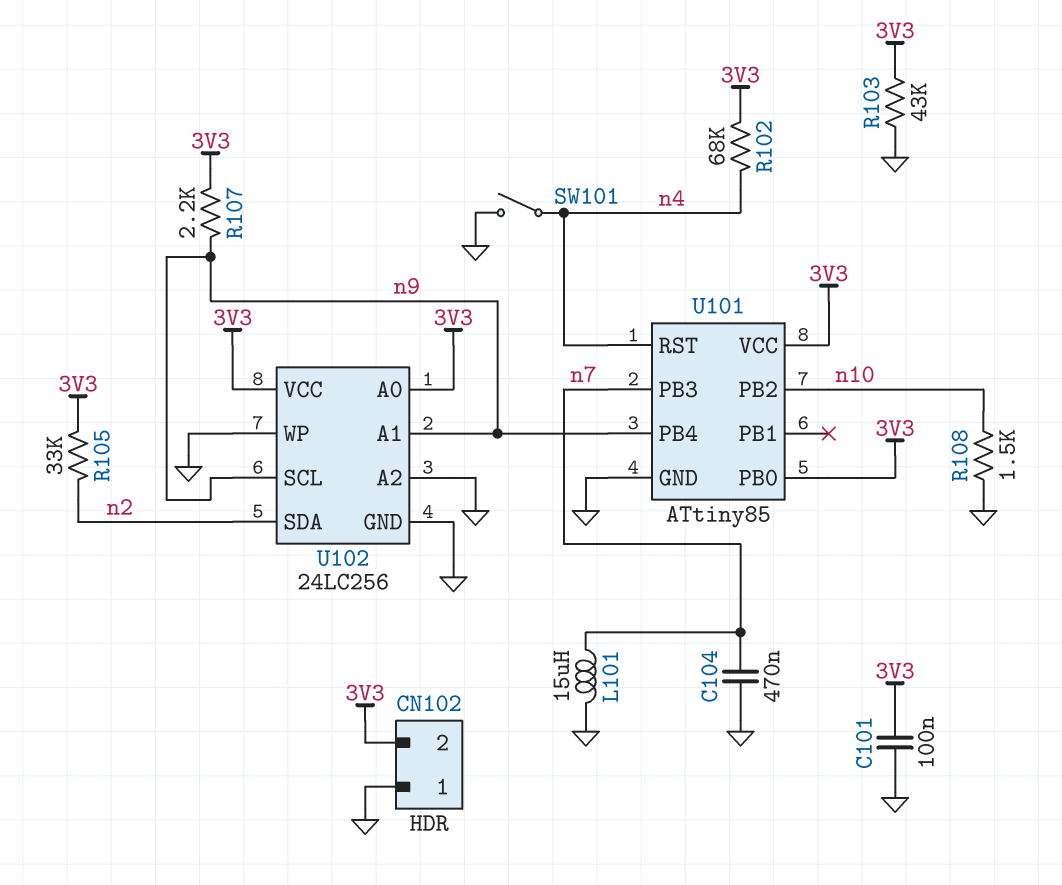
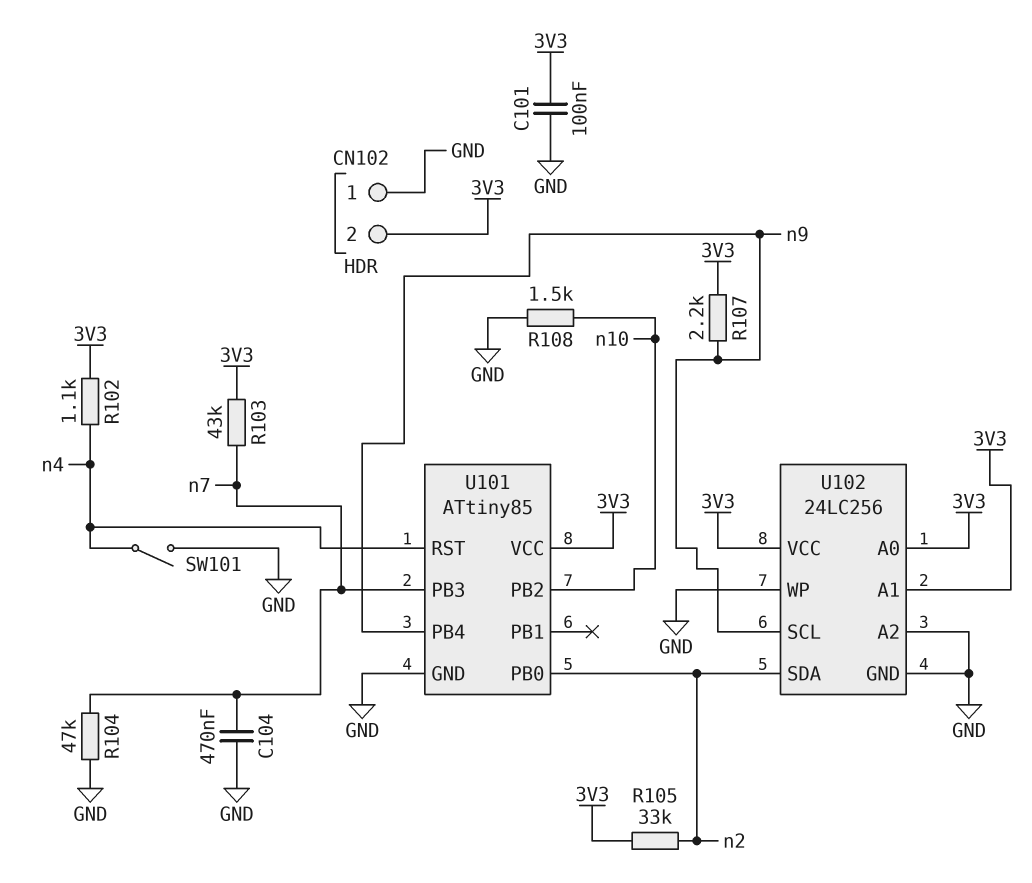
L101: 15uH (GND, n7) -> none
R102: 68k (3V3, n4) -> 1.1k (3V3, n4)
R103: 43k (3V3, GND) -> 43k (3V3, n7)
R104: none -> 47k (GND, n7)
U101 pin PB0: 3V3 -> n2
U102 pin A1: n9 -> 3V3

